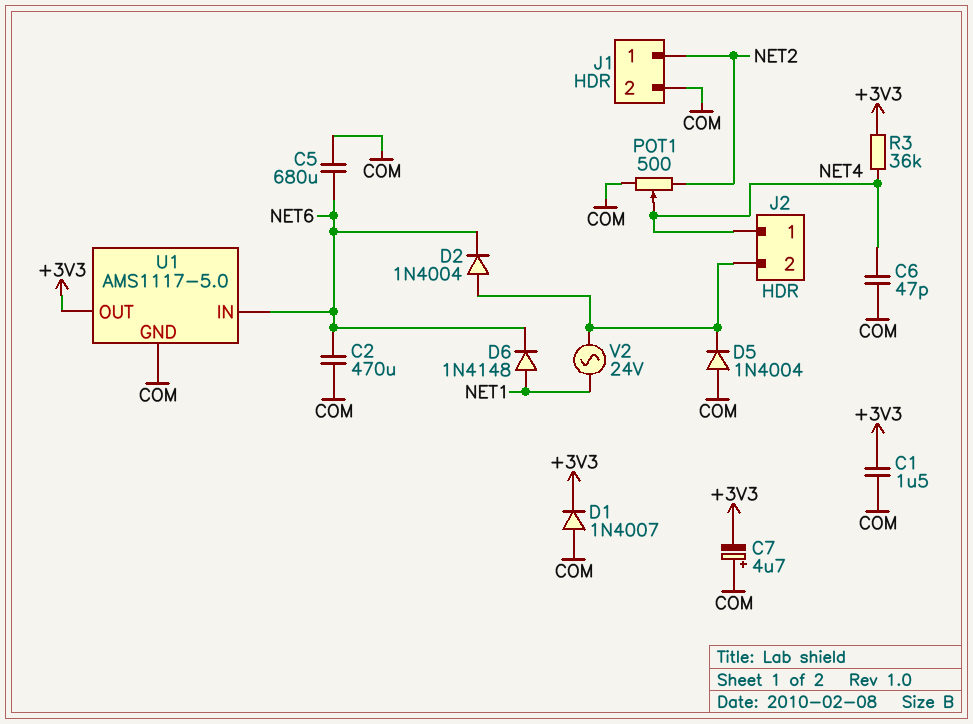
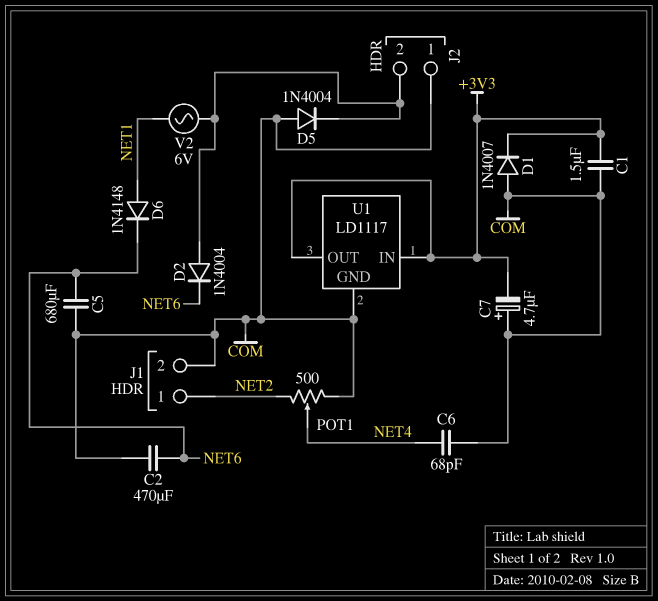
C6: 47pF (COM, NET4) -> 68pF (COM, NET4)
J2 pin 1: NET4 -> COM
R3: 36k (+3V3, NET4) -> none
U1: AMS1117-5.0 -> LD1117
U1 pin IN: NET6 -> +3V3
V2: AC 24V (J2/2, NET1) -> AC 6V (J2/2, NET1)

